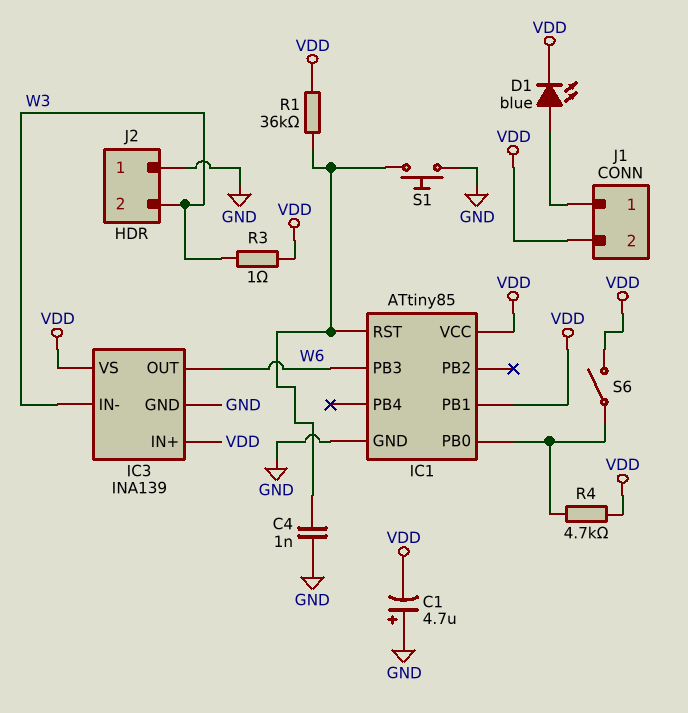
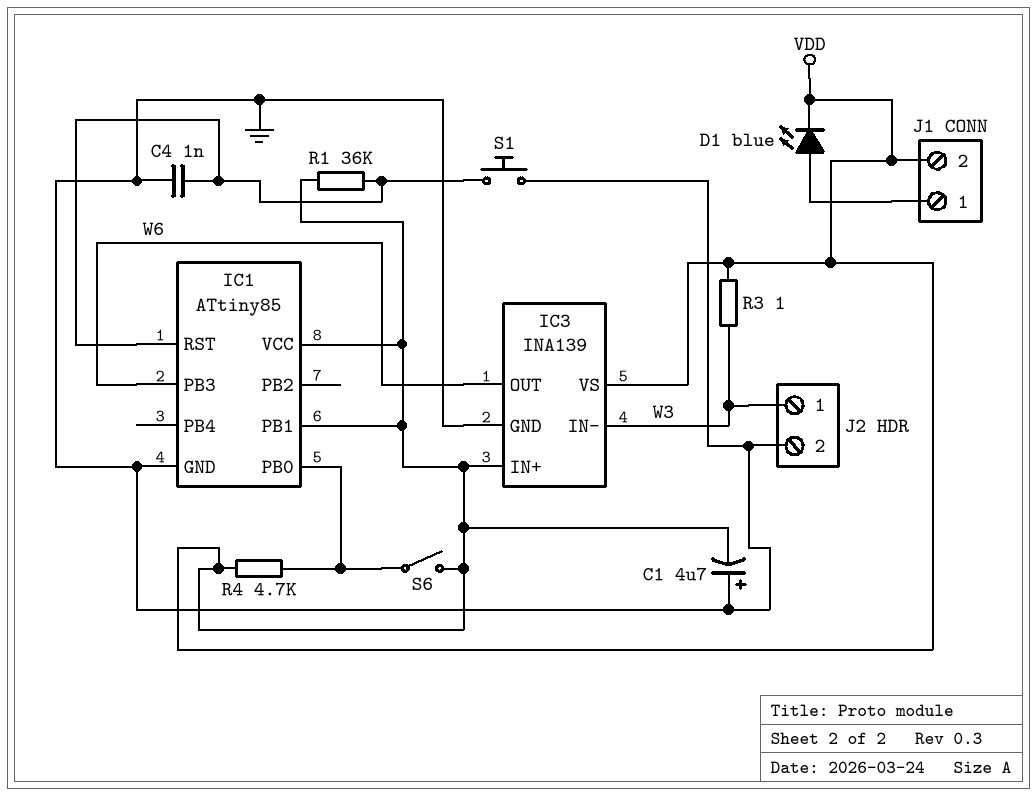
J2 pin 1: GND -> W3
J2 pin 2: W3 -> GND

